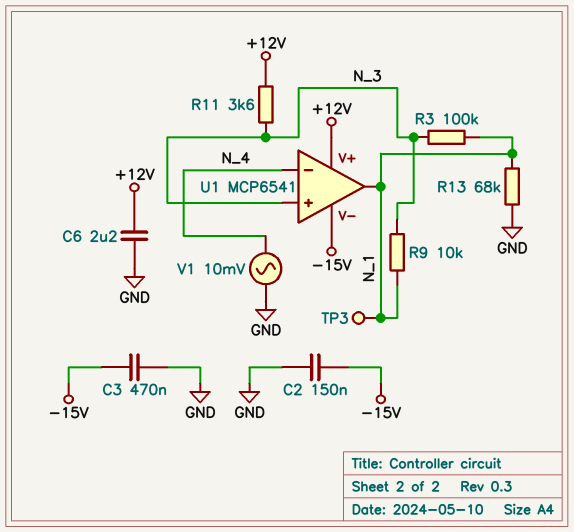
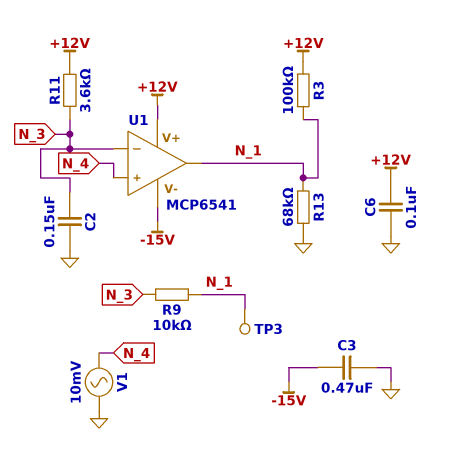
C2: 150nF (-15V, GND) -> 150nF (GND, N_3)
C6: 2.2uF (+12V, GND) -> 100nF (+12V, GND)
R3: 100k (N_1, N_3) -> 100k (+12V, N_1)
U1 pin in+: N_3 -> N_4
U1 pin in-: N_4 -> N_3

